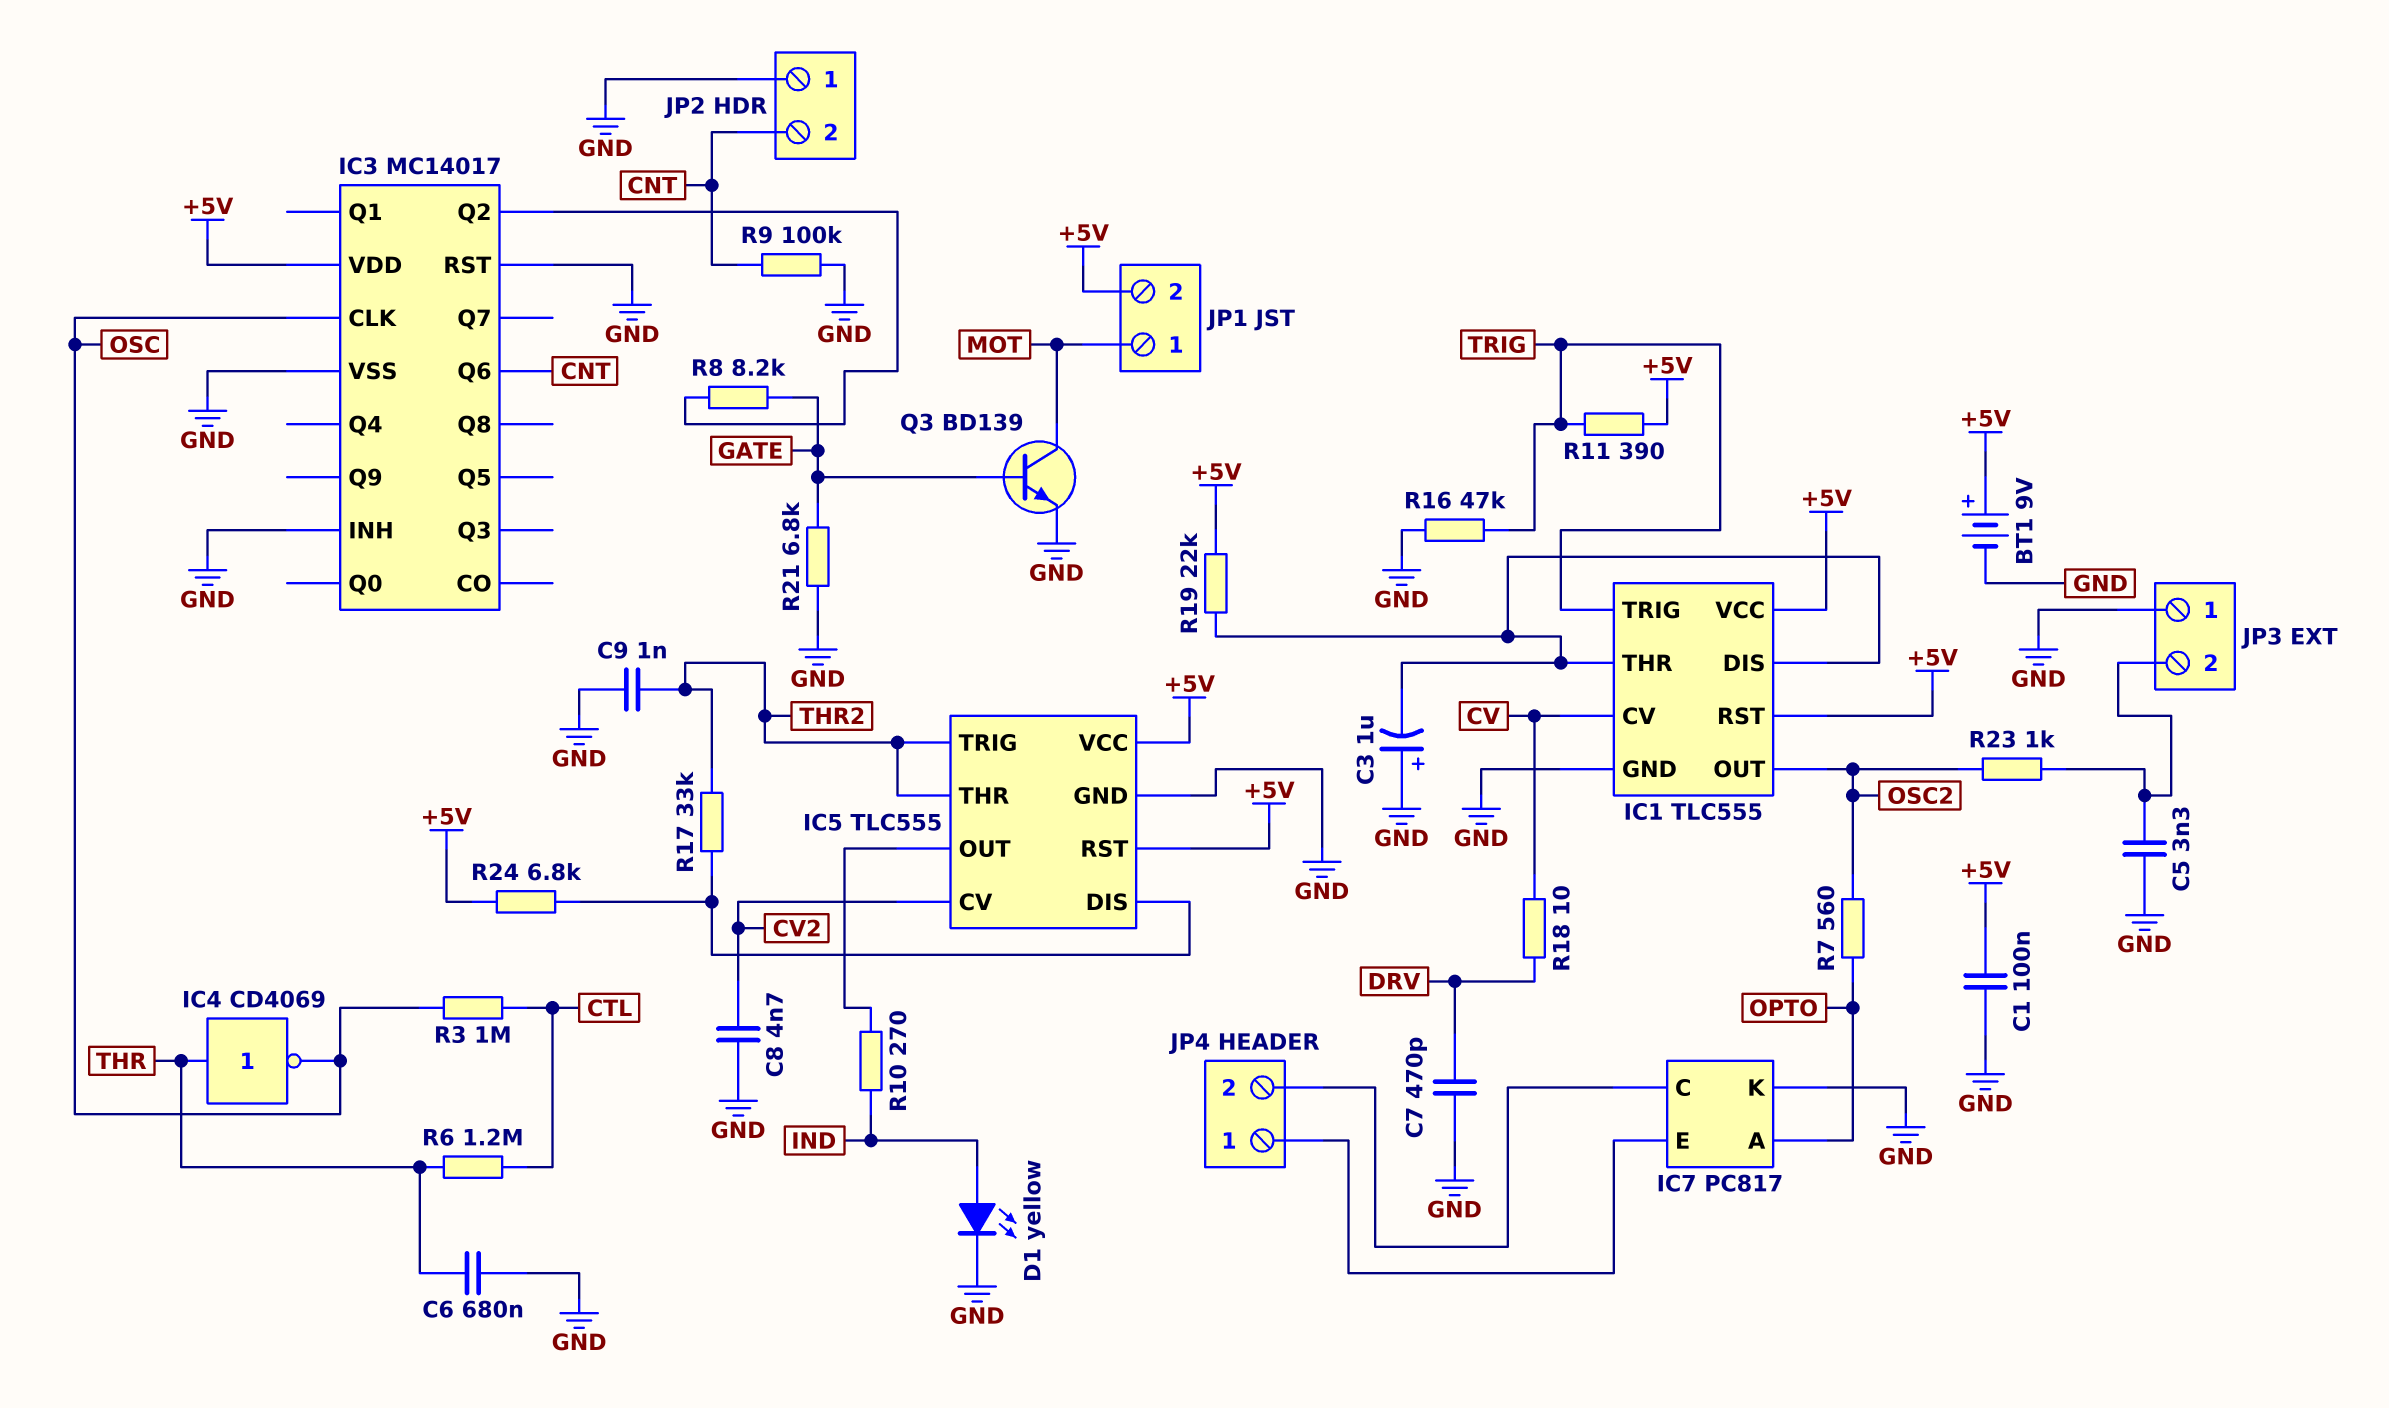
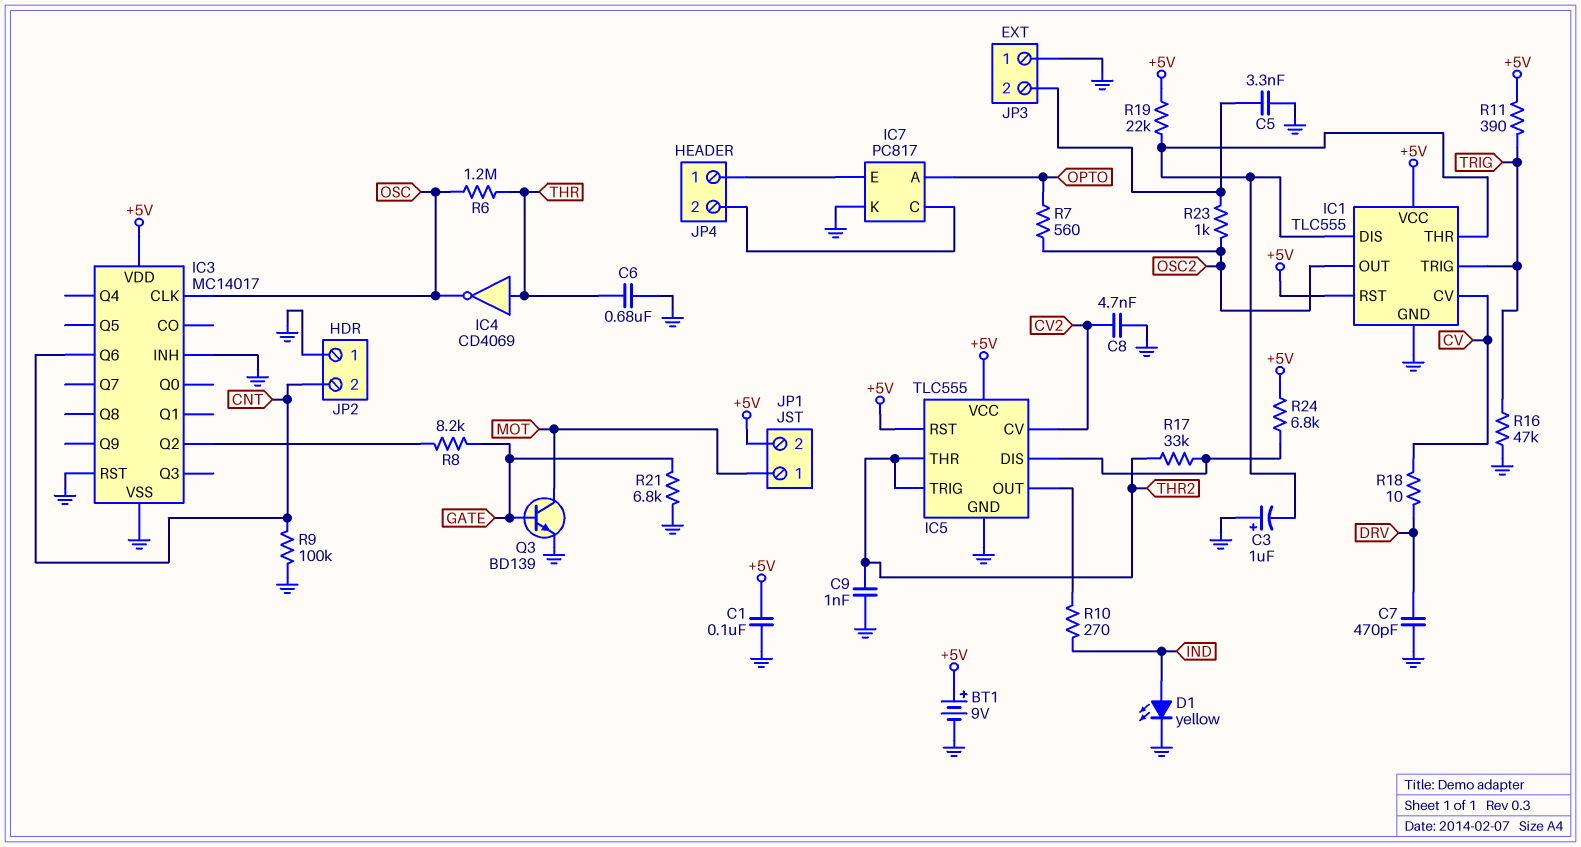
R3: 1M (CTL, OSC) -> none
R6: 1.2M (CTL, THR) -> 1.2M (OSC, THR)

